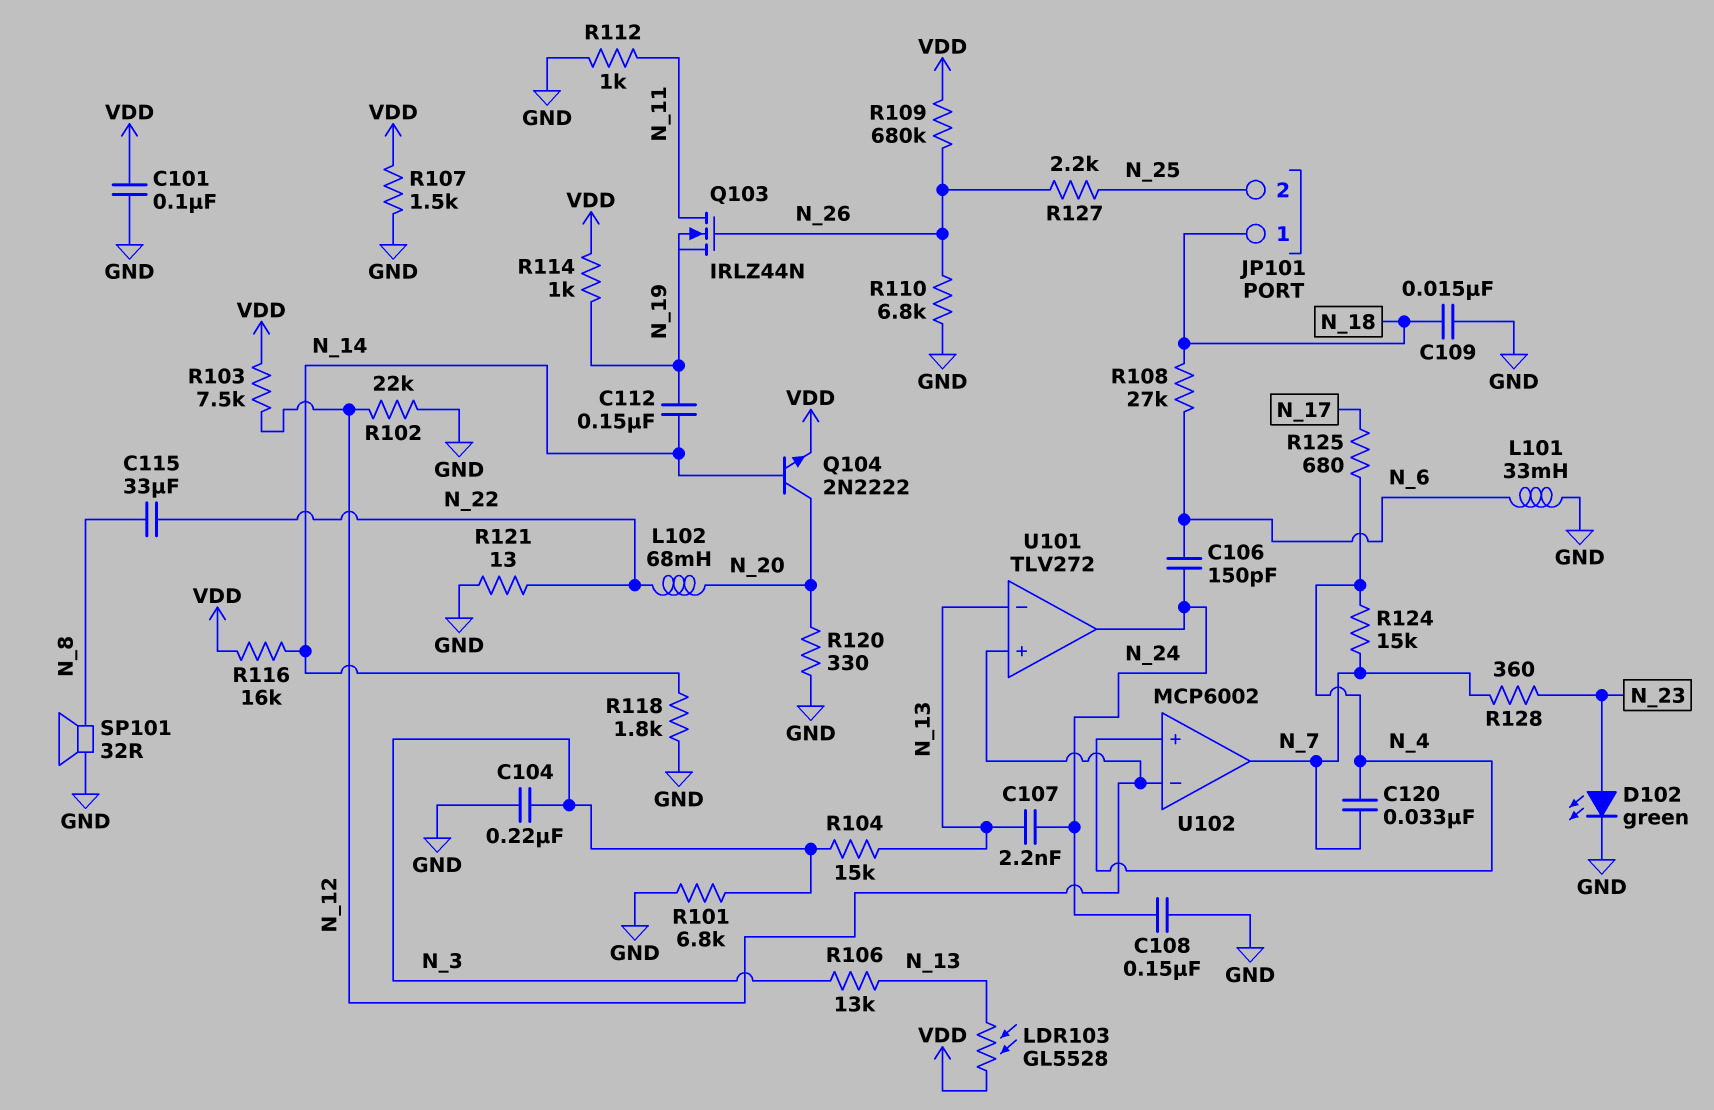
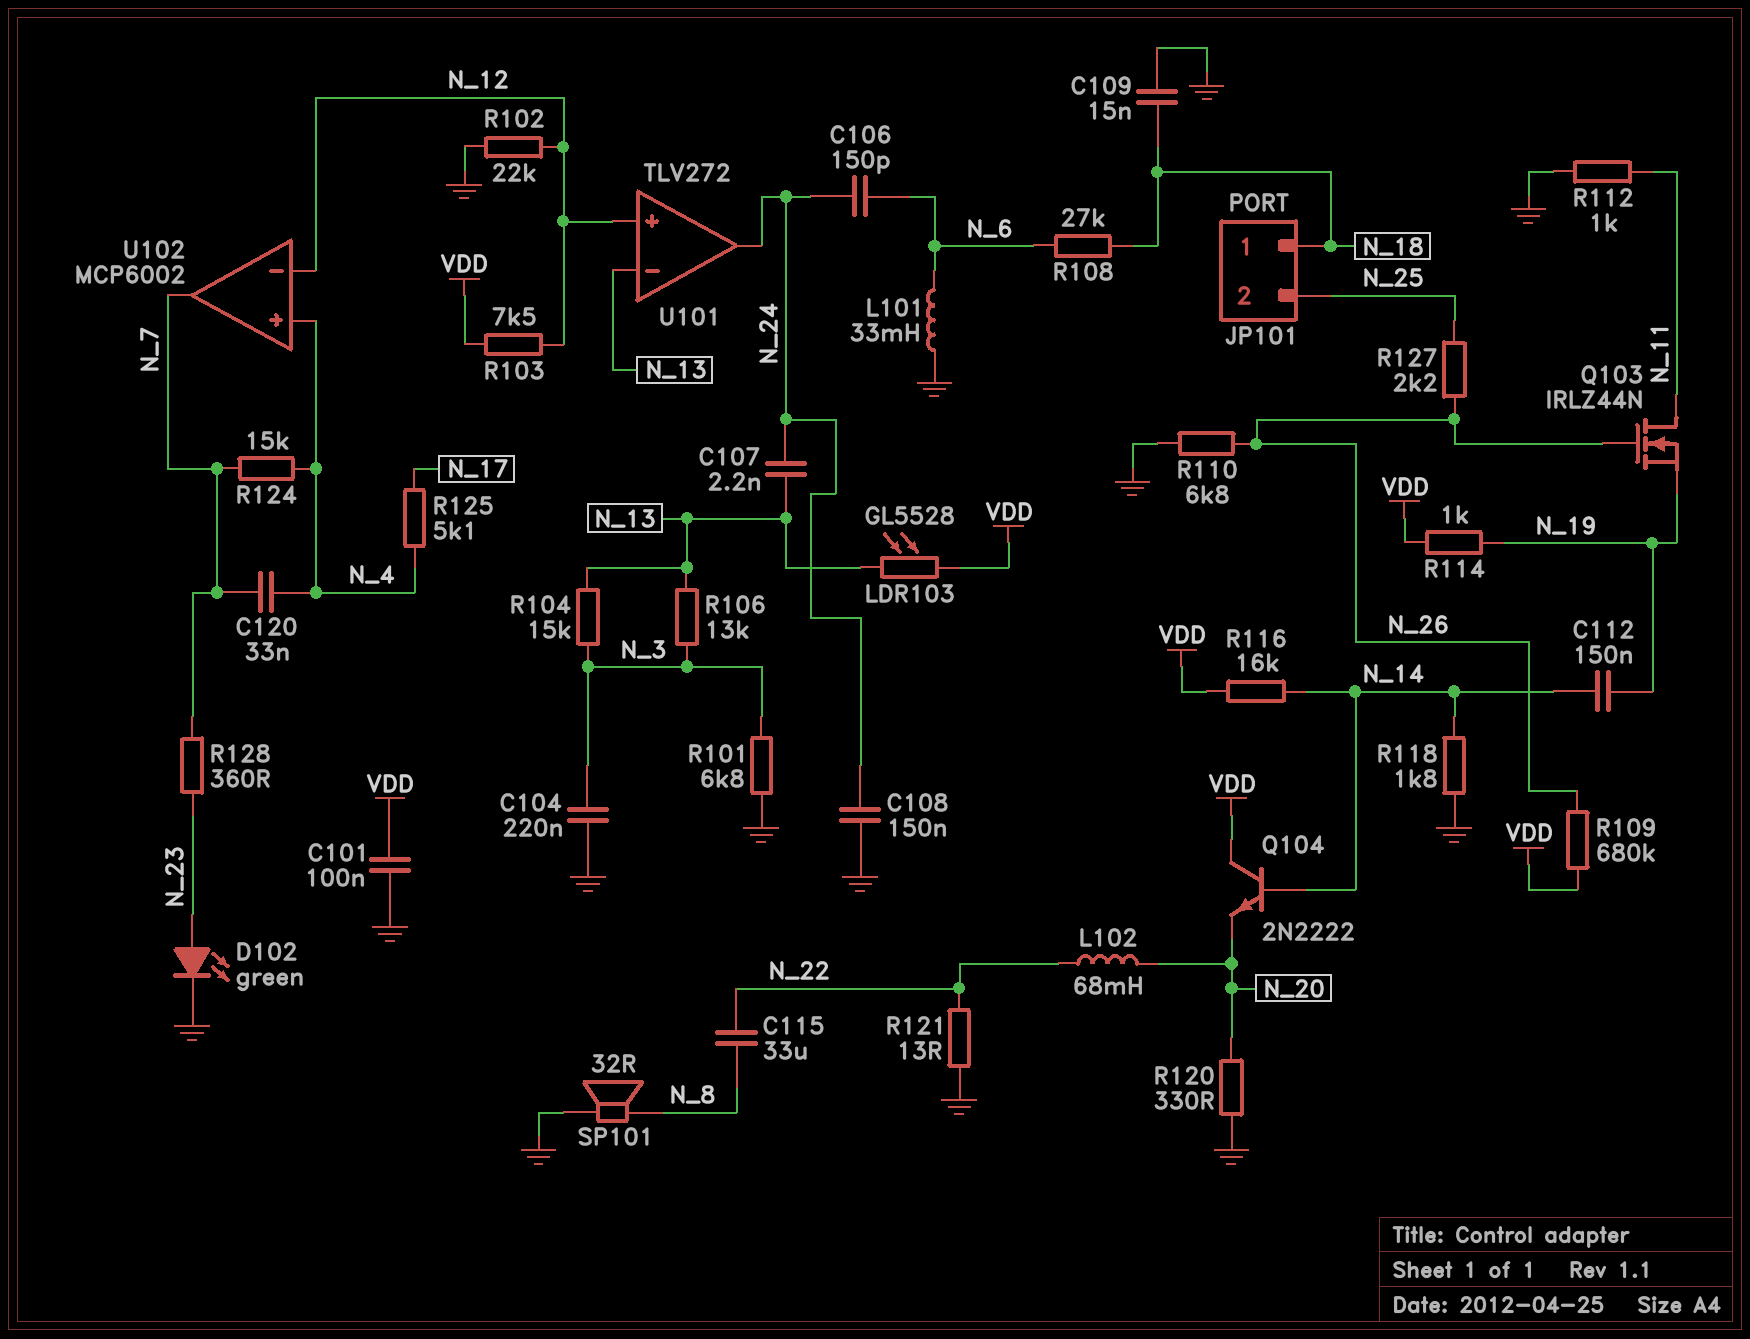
Q104: NPN 2N2222 (B N_14, C N_20, E VDD) -> NPN 2N2222 (B N_14, C VDD, E N_20)
R107: 1.5k (GND, VDD) -> none
R125: 680 (N_4, N_17) -> 5.1k (N_4, N_17)

